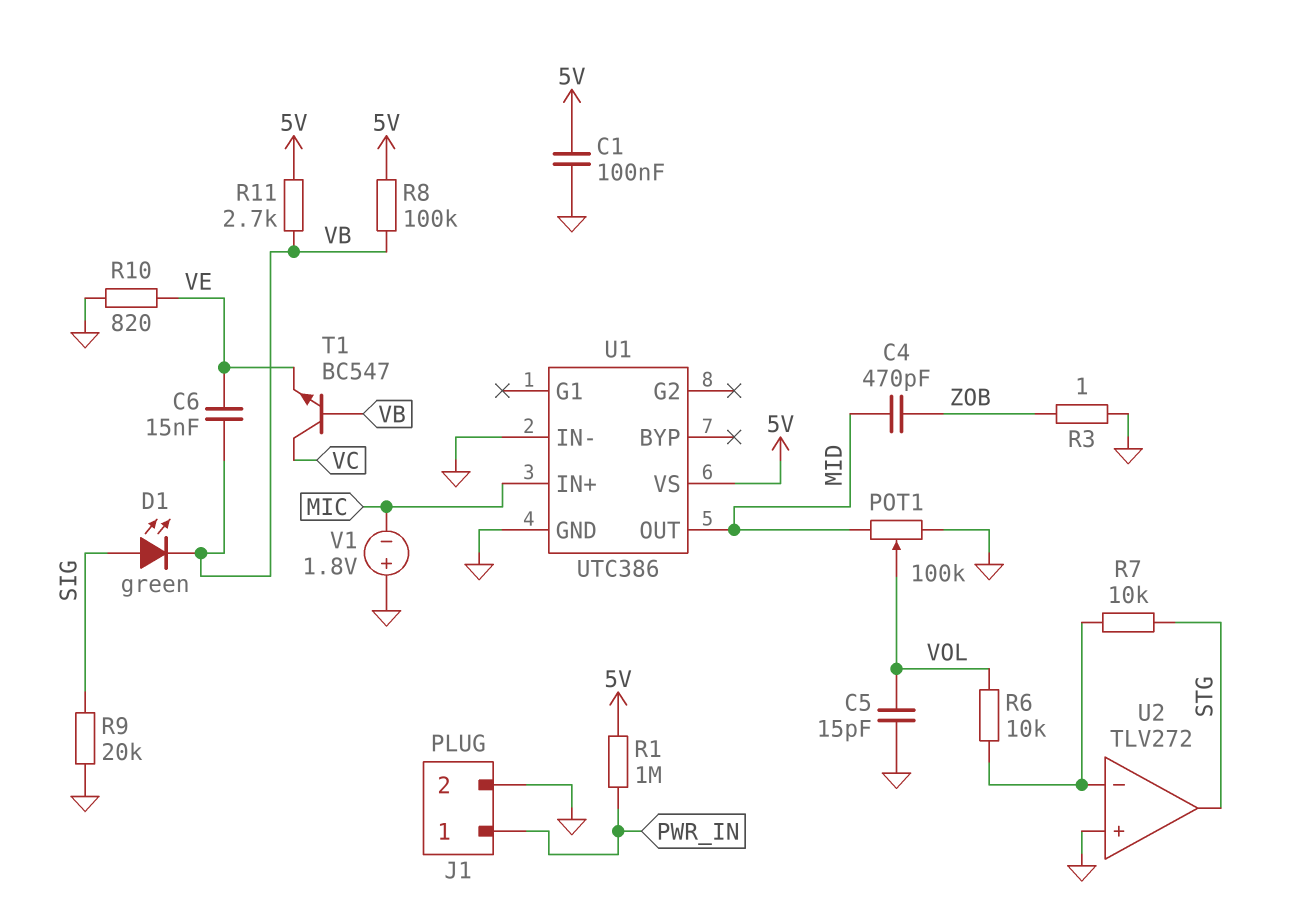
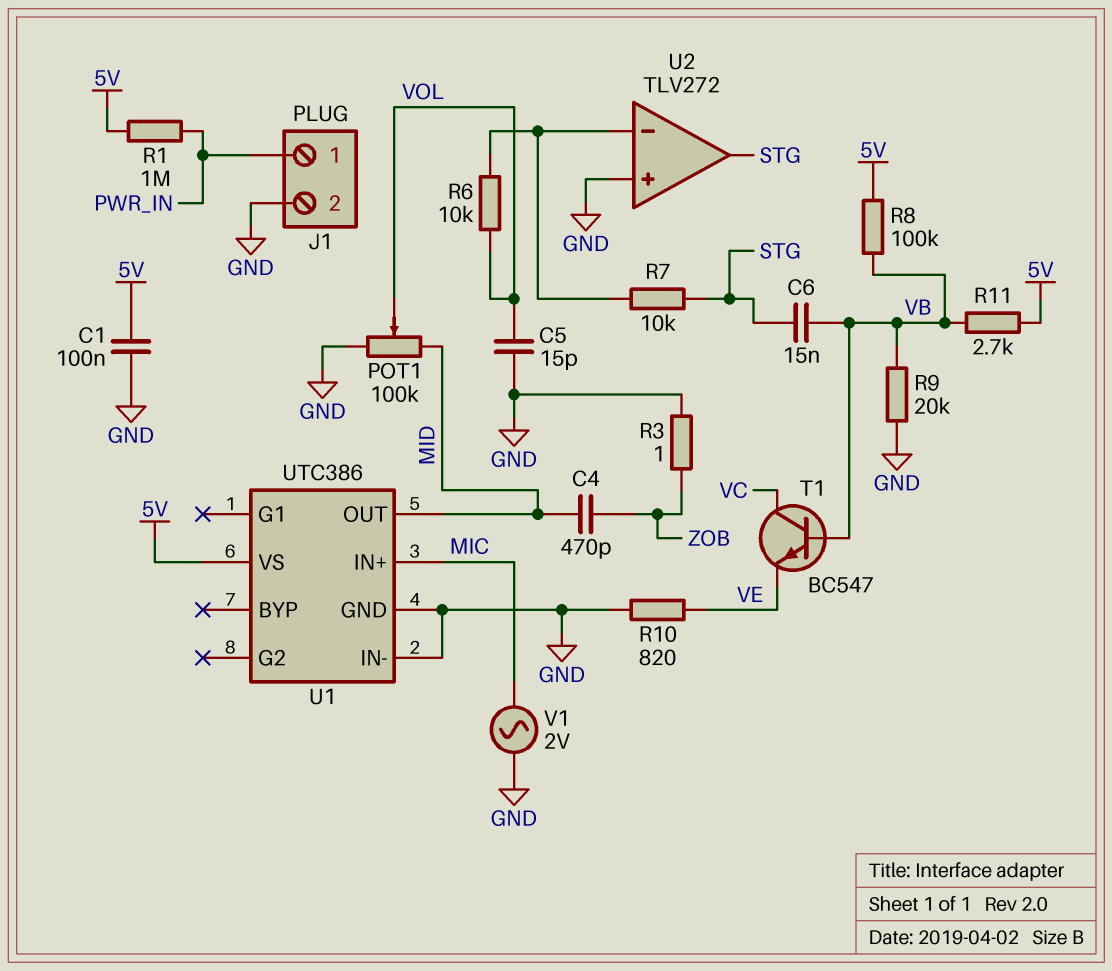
C6: 15nF (VB, VE) -> 15nF (STG, VB)
D1: LED green (A SIG, K VB) -> none
R9: 20k (GND, SIG) -> 20k (GND, VB)
V1: 1.8V (plus GND, minus MIC) -> AC 2V (GND, MIC)

